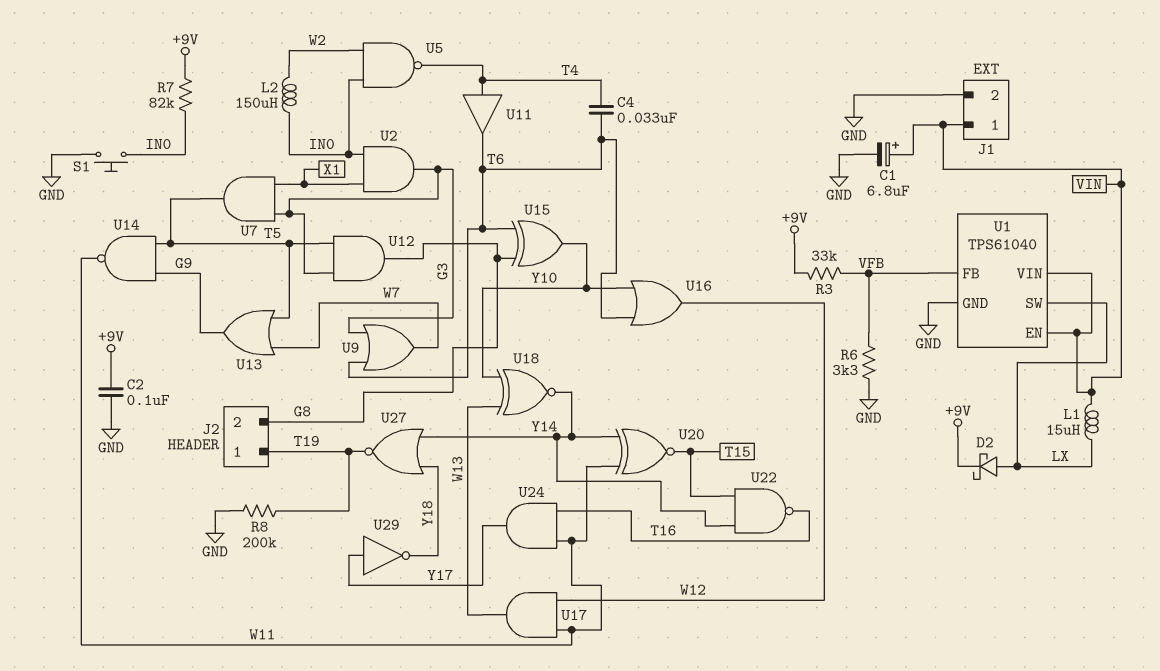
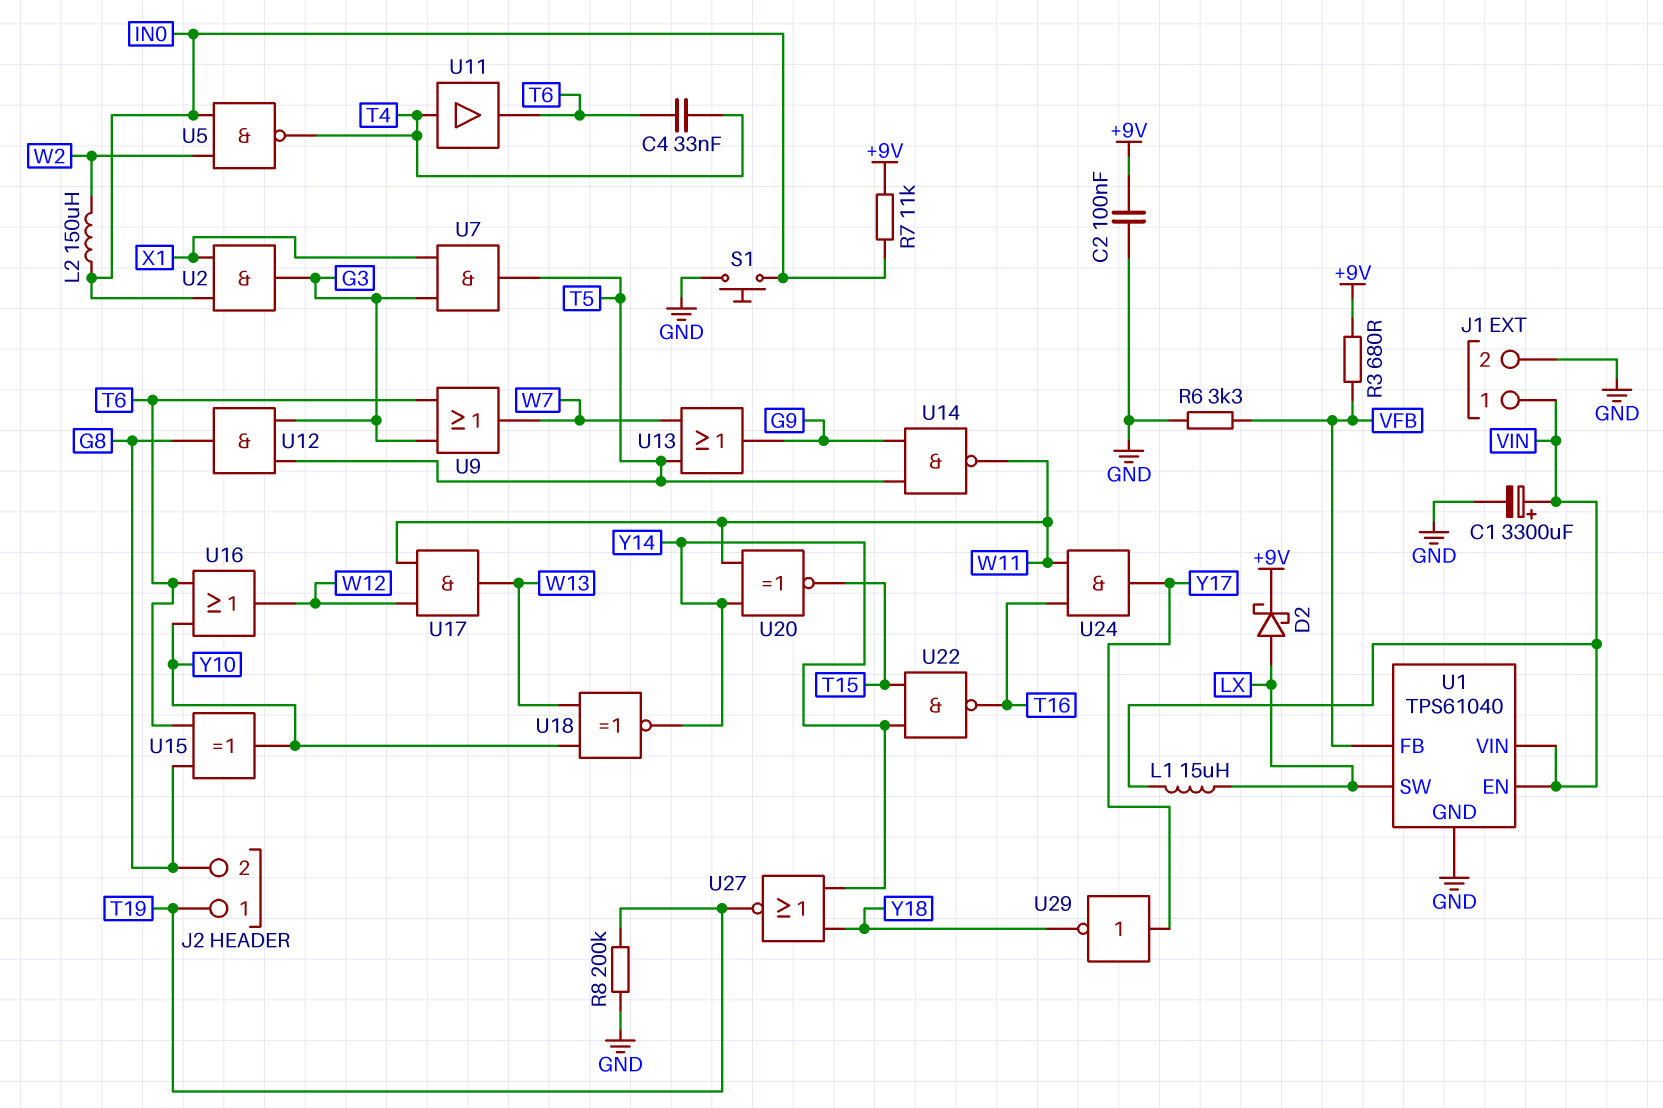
C1: 6.8uF (plus VIN, minus GND) -> 3300uF (plus VIN, minus GND)
R3: 33k (+9V, VFB) -> 680 (+9V, VFB)
R7: 82k (+9V, IN0) -> 11k (+9V, IN0)

